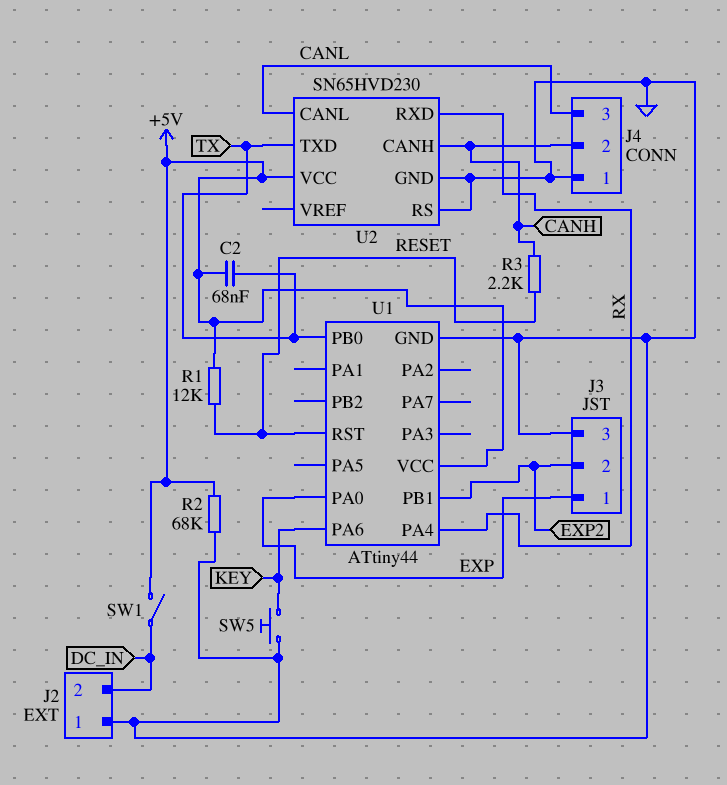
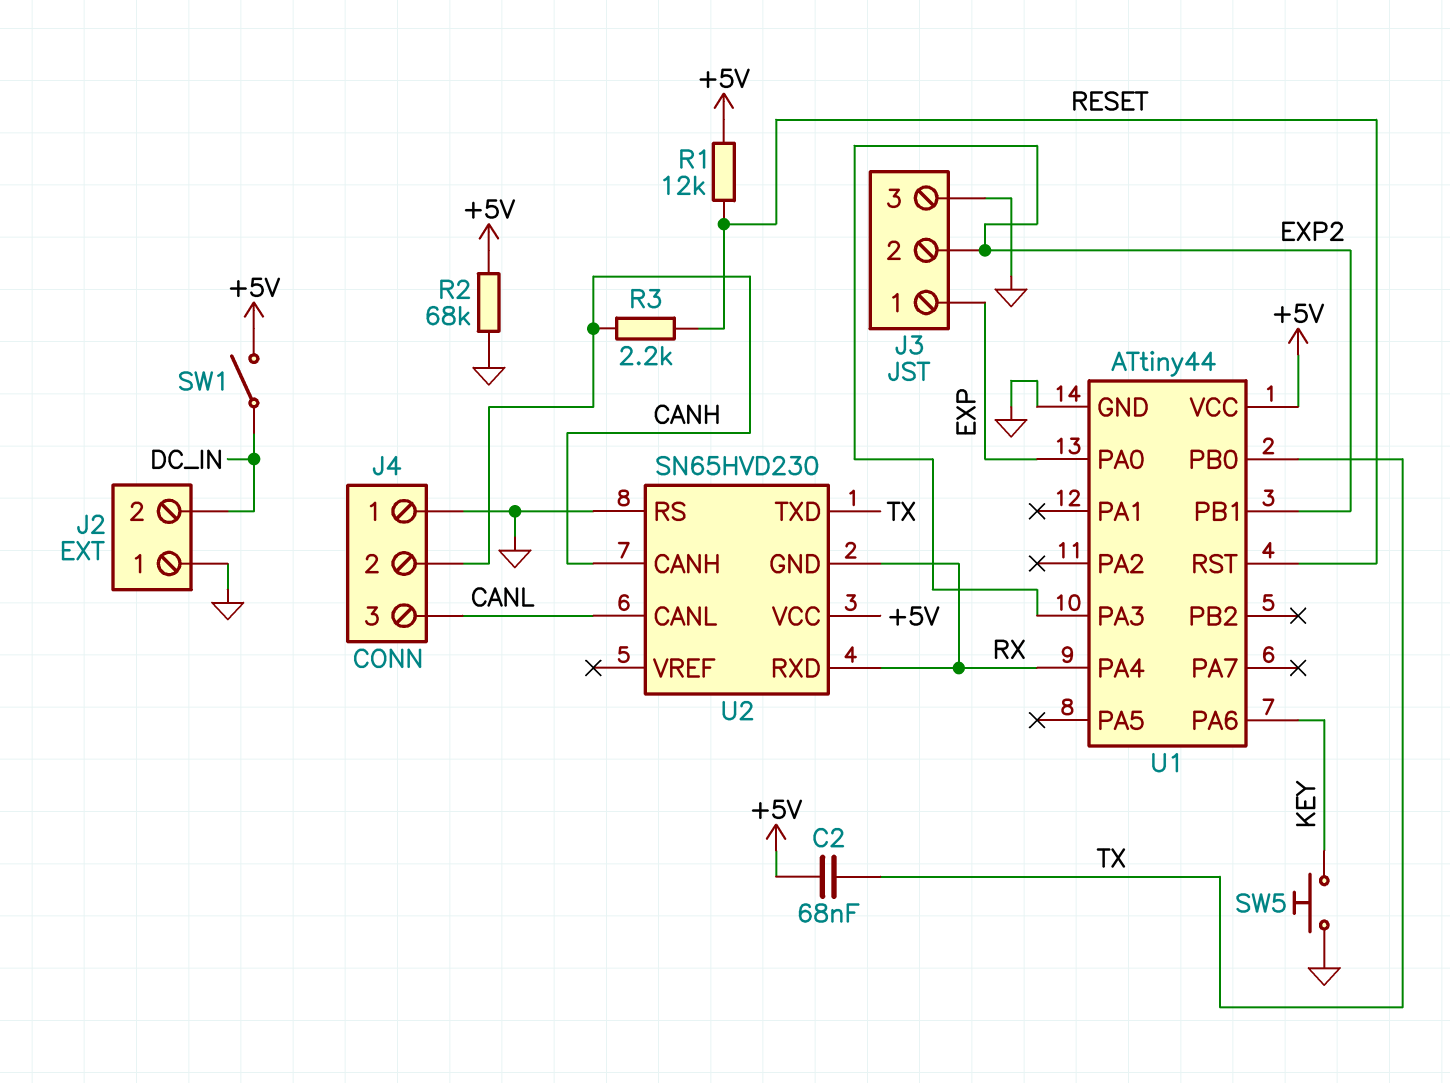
U1 pin PA3: none -> EXP2
U2 pin GND: GND -> RX

